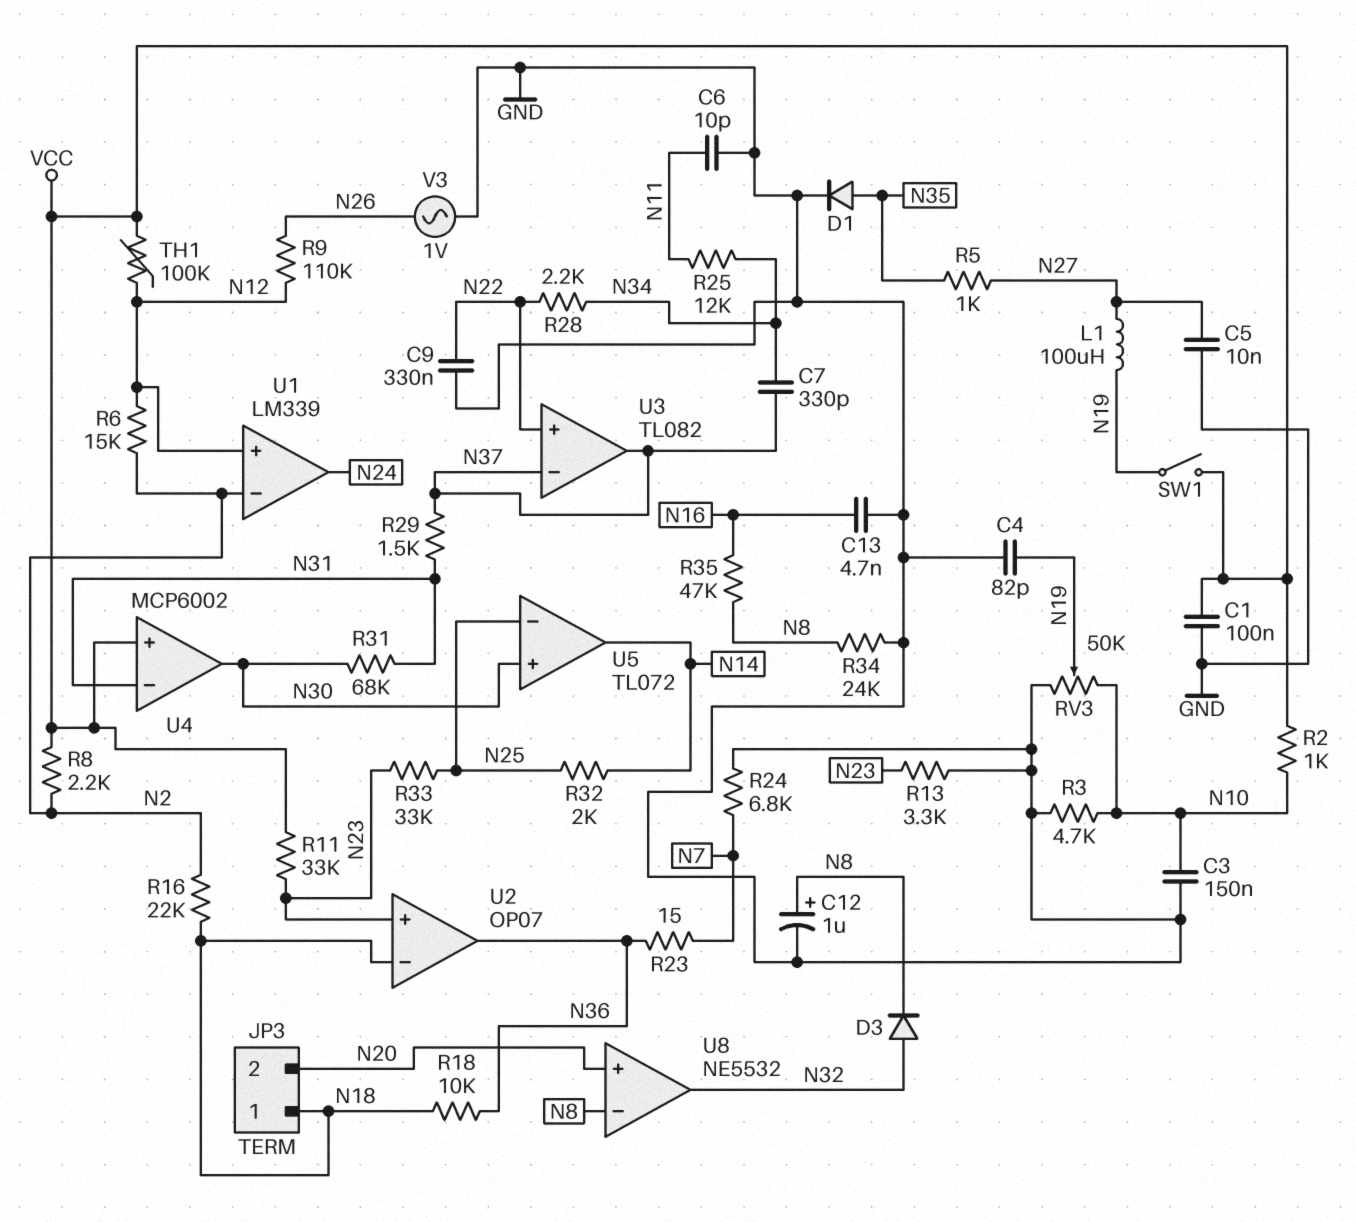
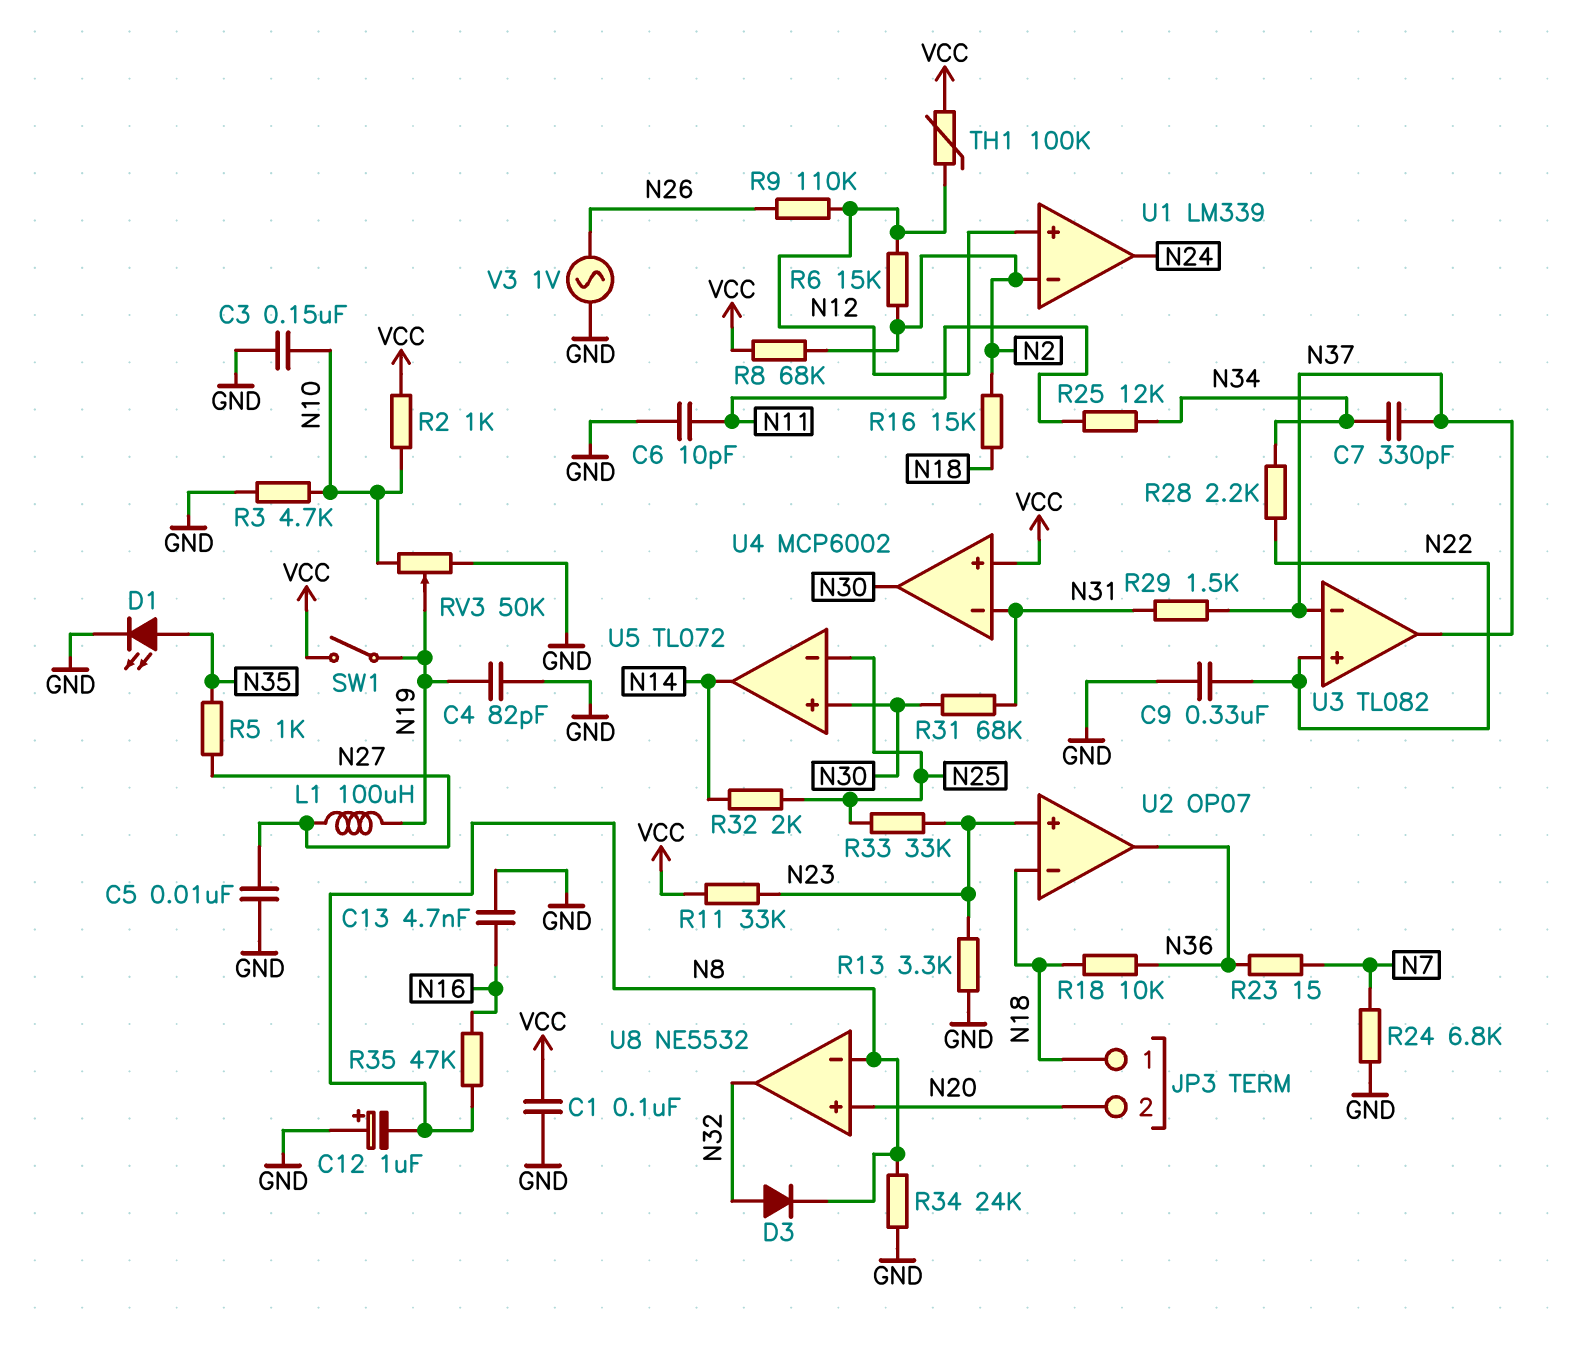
C12: 1uF (plus N8, minus GND) -> 1uF (plus GND, minus N8)
D1: diode (A N35, K GND) -> LED (A N35, K GND)
R8: 2.2k (N2, VCC) -> 68k (N2, VCC)
R16: 22k (N2, N18) -> 15k (N2, N18)

